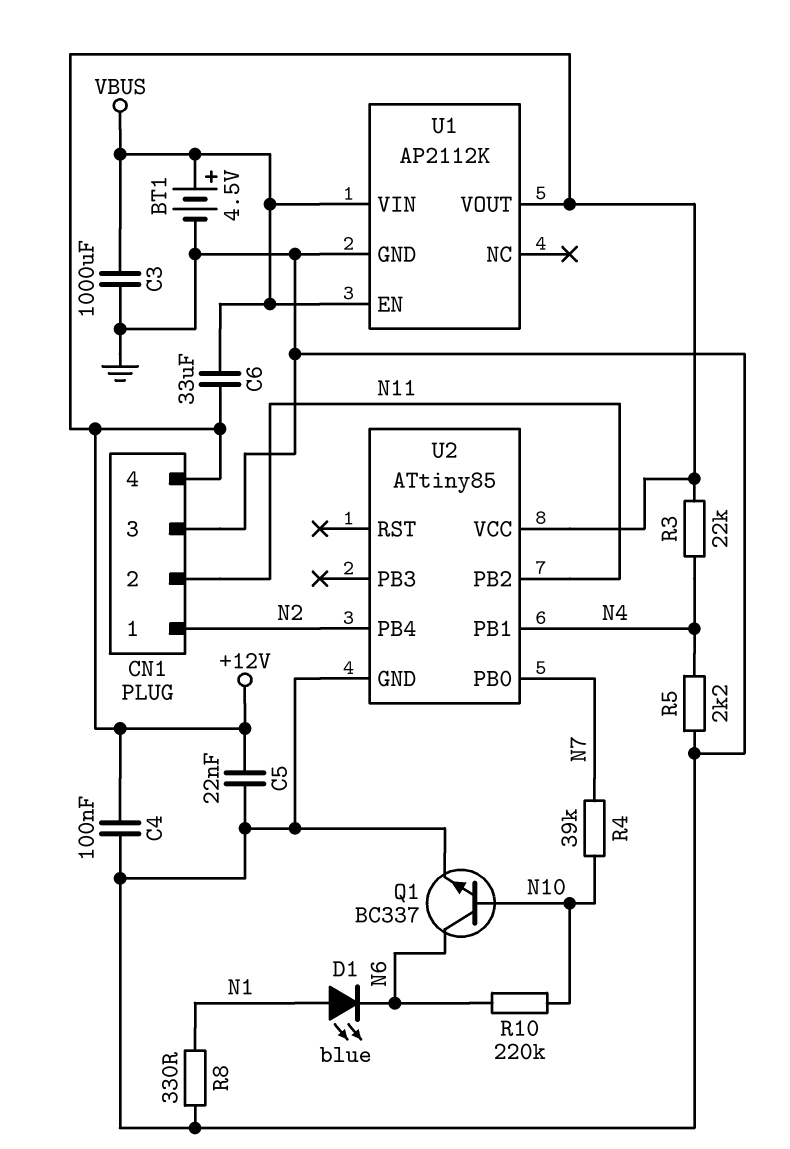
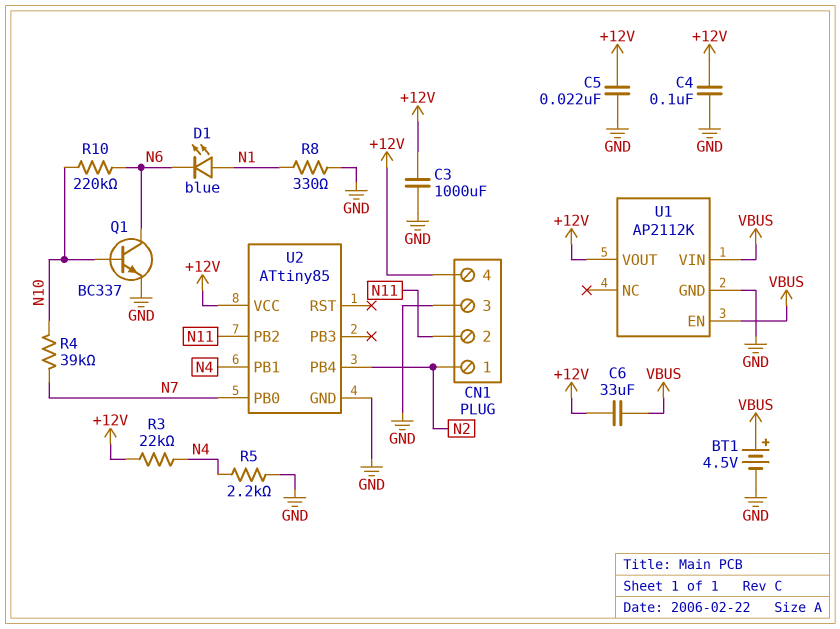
C3: 1000uF (GND, VBUS) -> 1000uF (+12V, GND)

